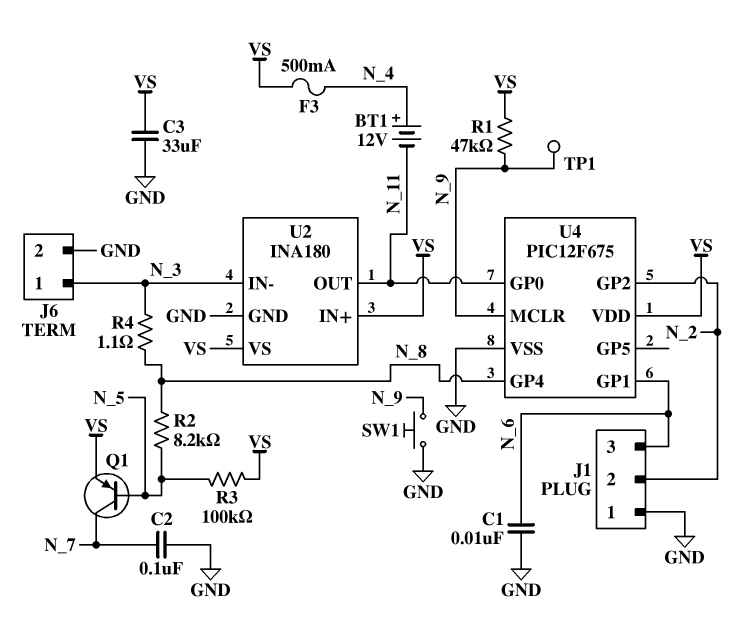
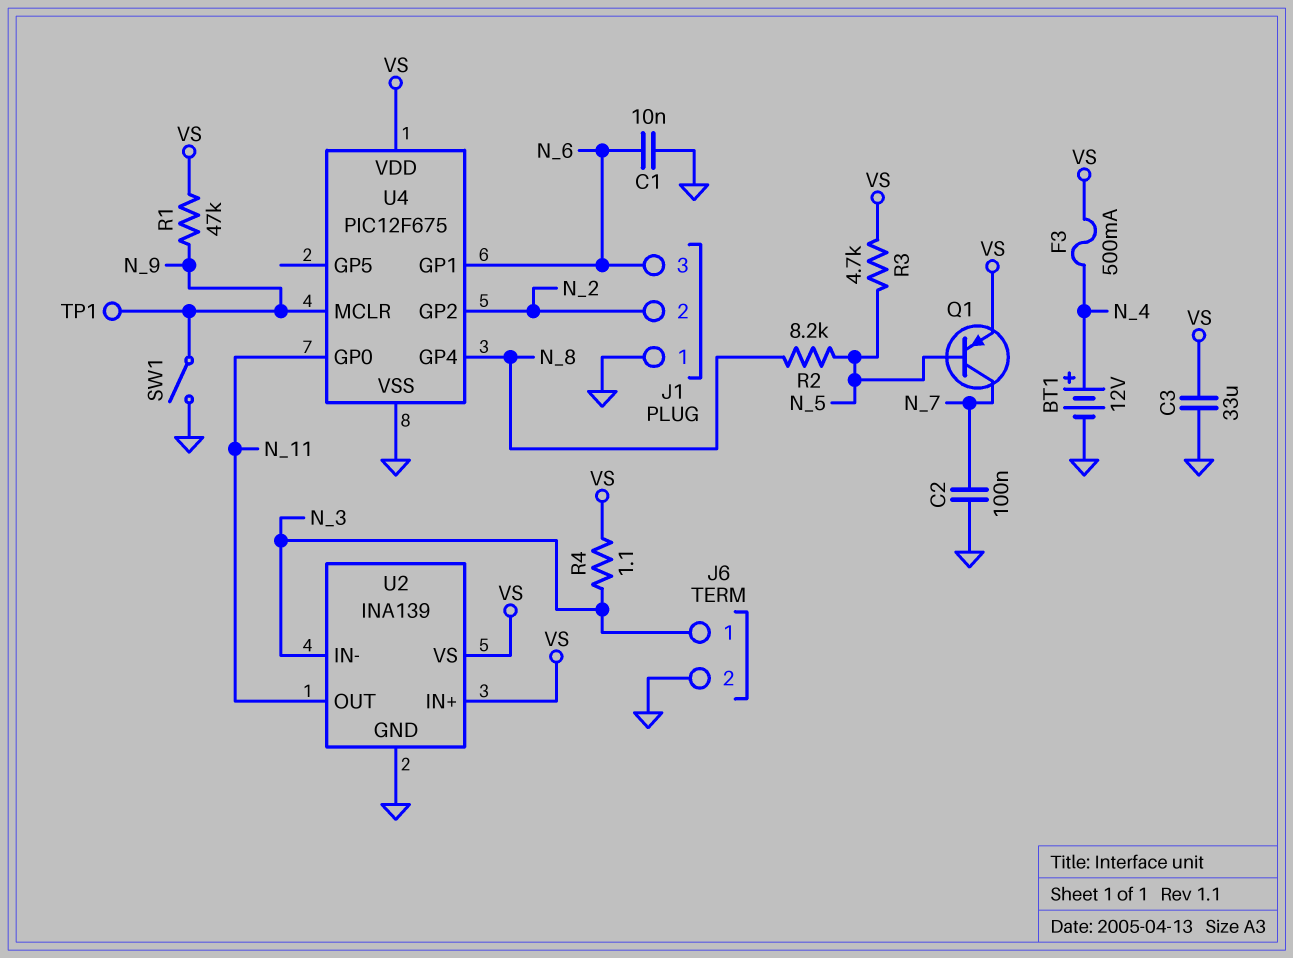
BT1: 12V (plus N_4, minus N_11) -> 12V (plus N_4, minus GND)
R3: 100k (N_5, VS) -> 4.7k (N_5, VS)
R4: 1.1 (N_3, N_8) -> 1.1 (N_3, VS)
SW1: button (GND, N_9) -> switch (GND, N_9)
U2: INA180 -> INA139

